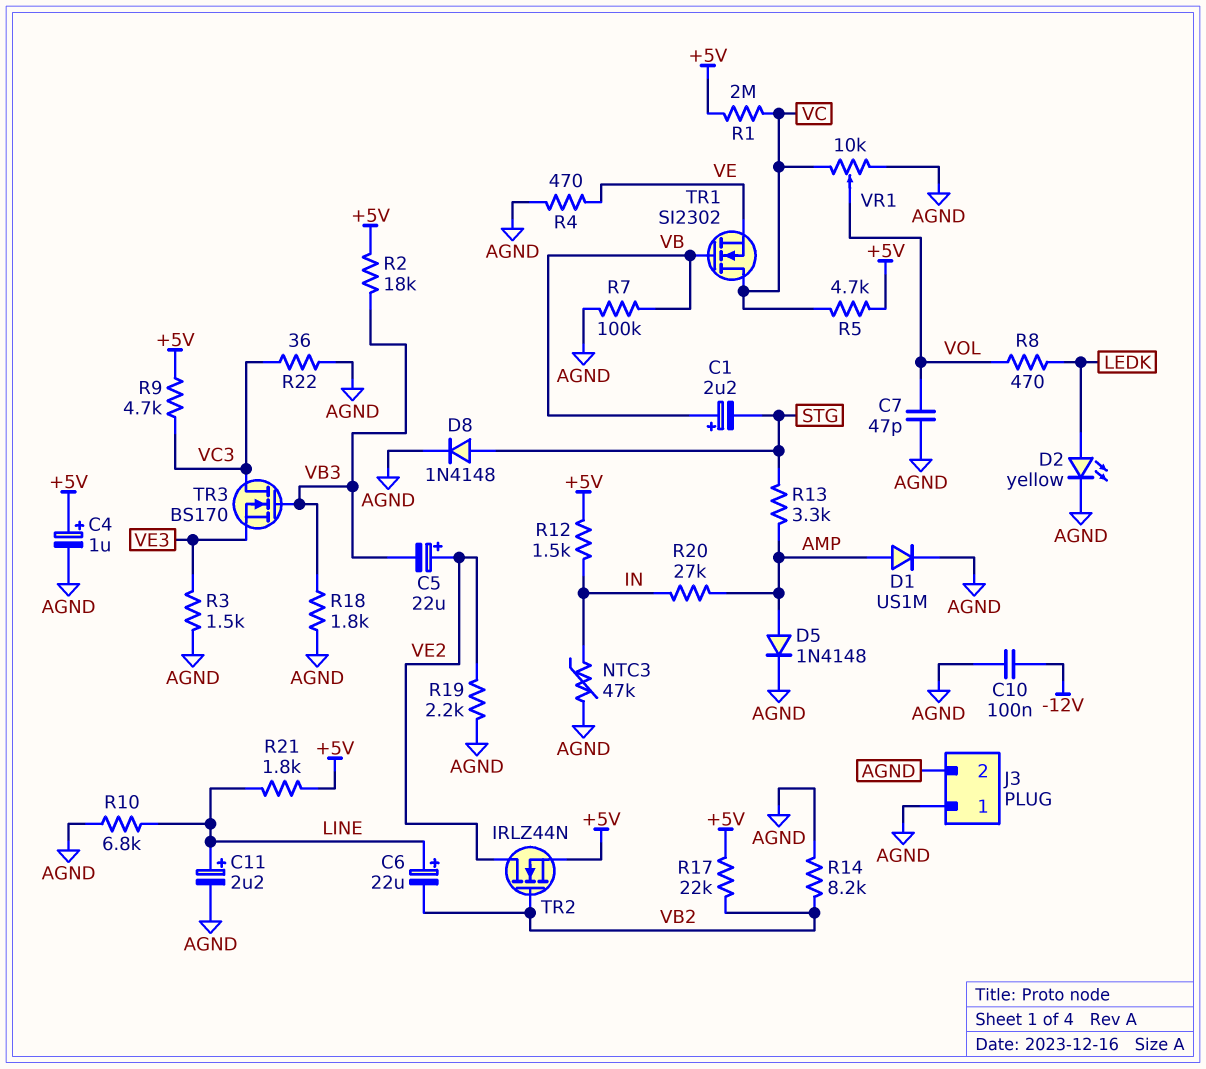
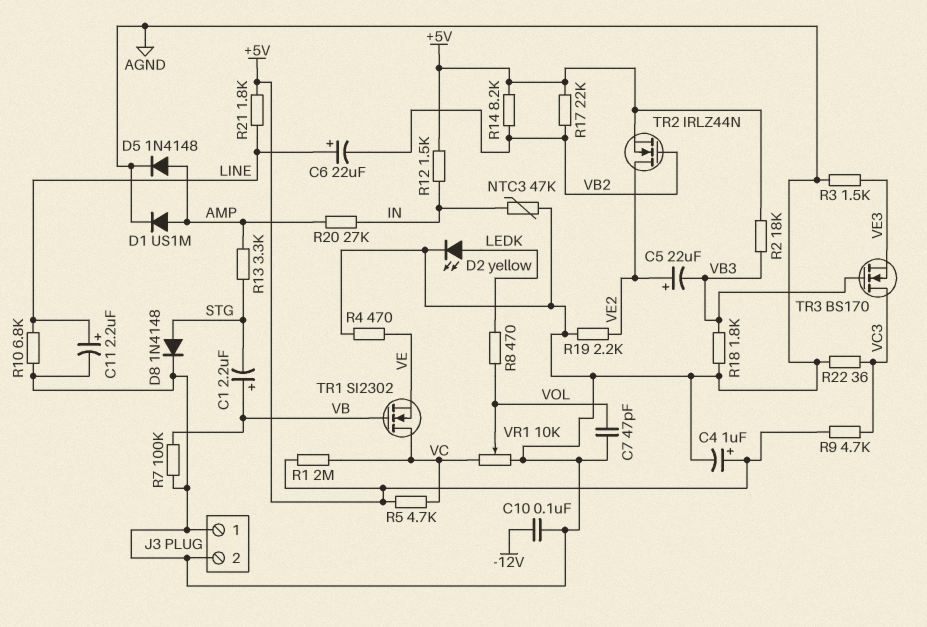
R14: 8.2k (AGND, VB2) -> 8.2k (+5V, VB2)

